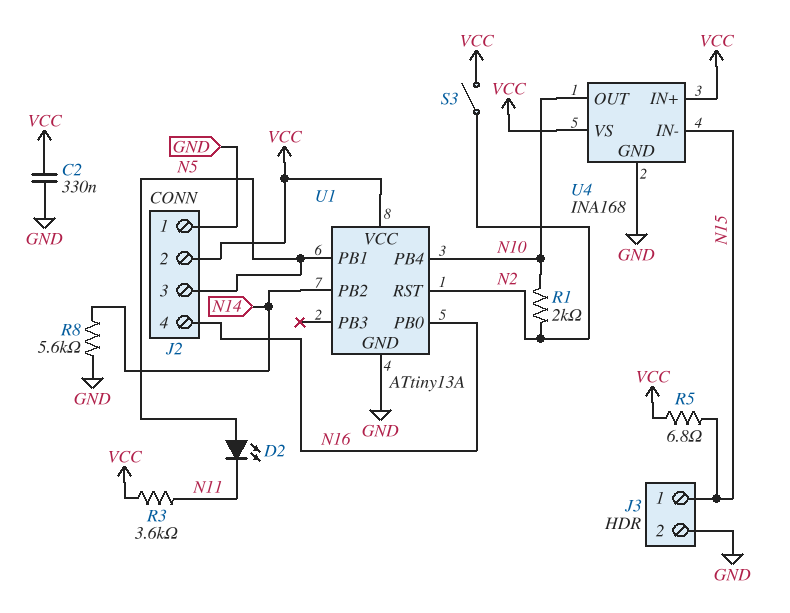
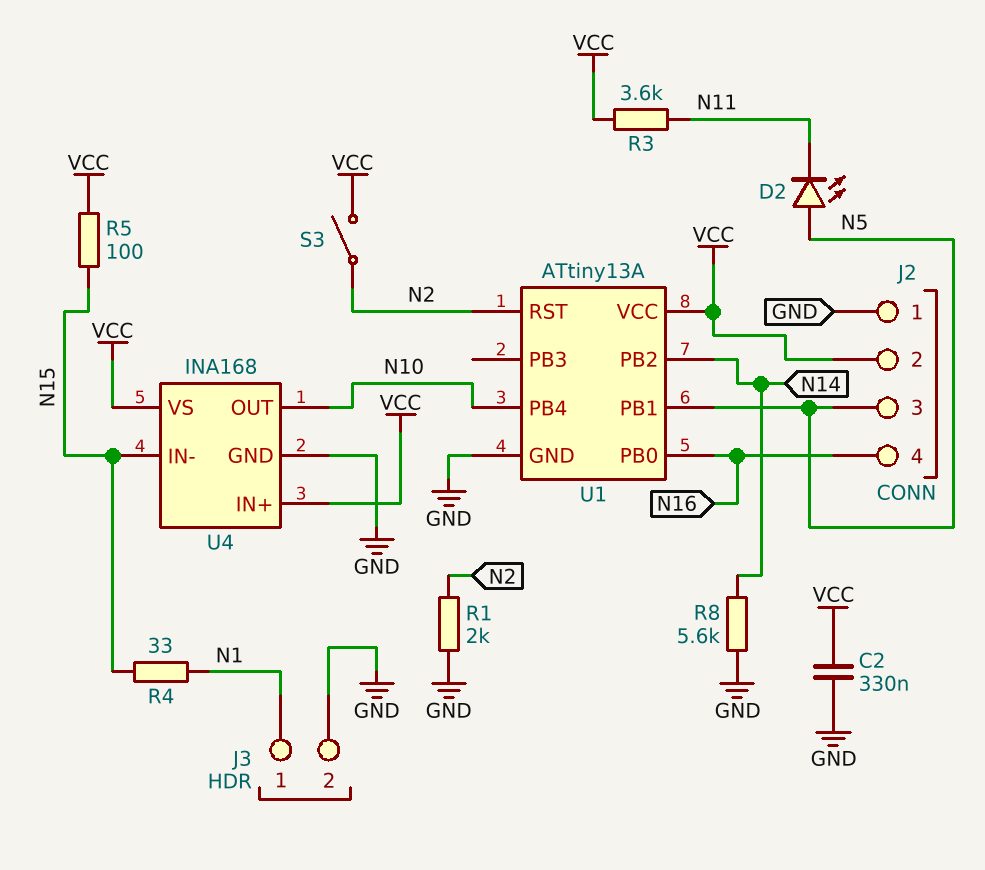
J3 pin 1: N15 -> N1
R1: 2k (N2, N10) -> 2k (GND, N2)
R4: none -> 33 (N1, N15)
R5: 6.8 (N15, VCC) -> 100 (N15, VCC)

